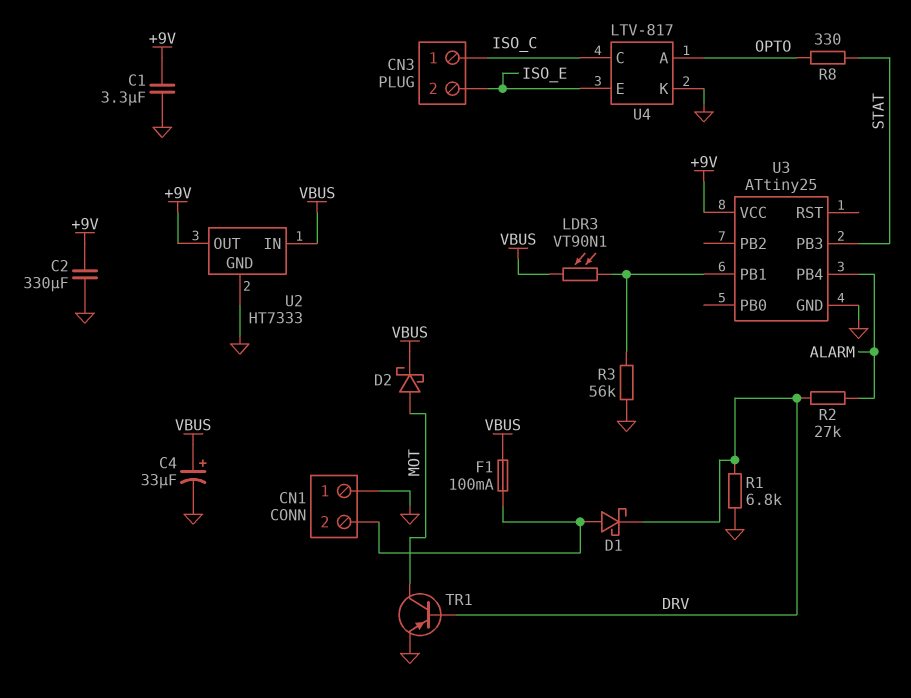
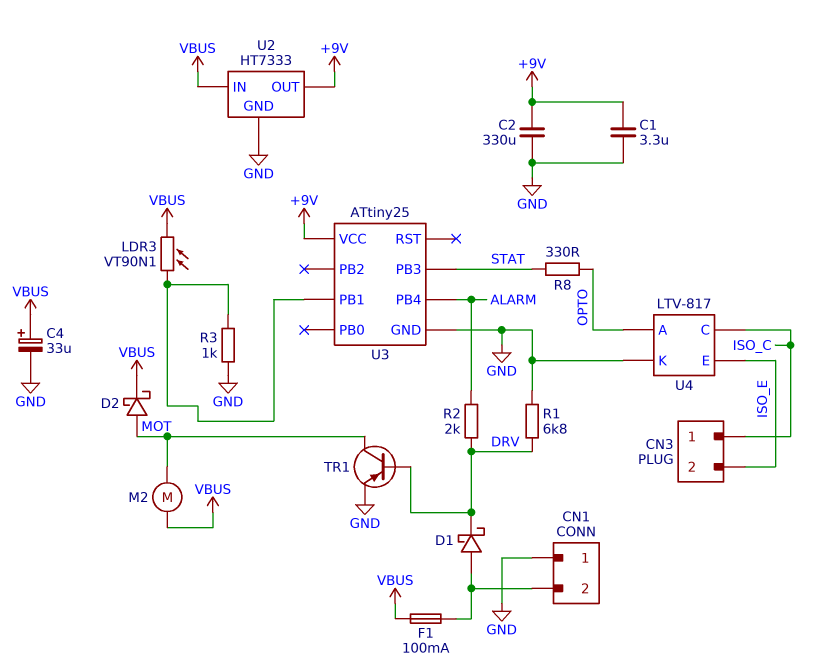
M2: none -> motor (MOT, VBUS)
R2: 27k (ALARM, DRV) -> 2k (ALARM, DRV)
R3: 56k (GND, U3/PB1) -> 1k (GND, U3/PB1)

